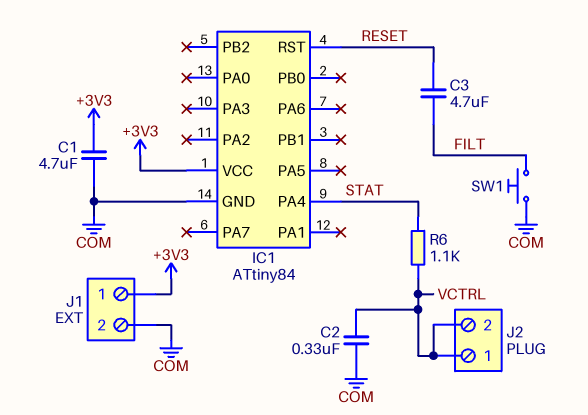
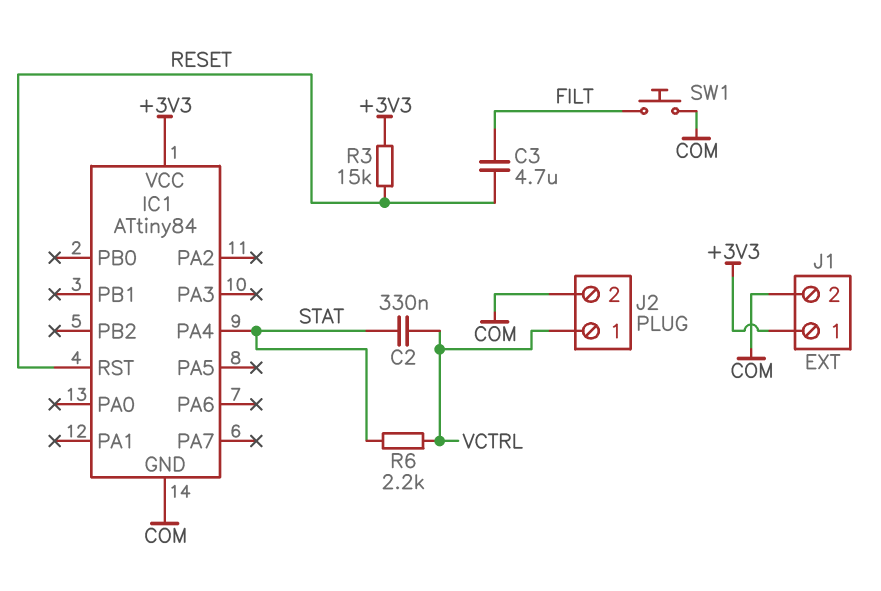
C1: 4.7uF (+3V3, COM) -> none
C2: 330nF (COM, VCTRL) -> 330nF (STAT, VCTRL)
J2 pin 2: VCTRL -> COM
R3: none -> 15k (+3V3, RESET)
R6: 1.1k (STAT, VCTRL) -> 2.2k (STAT, VCTRL)

